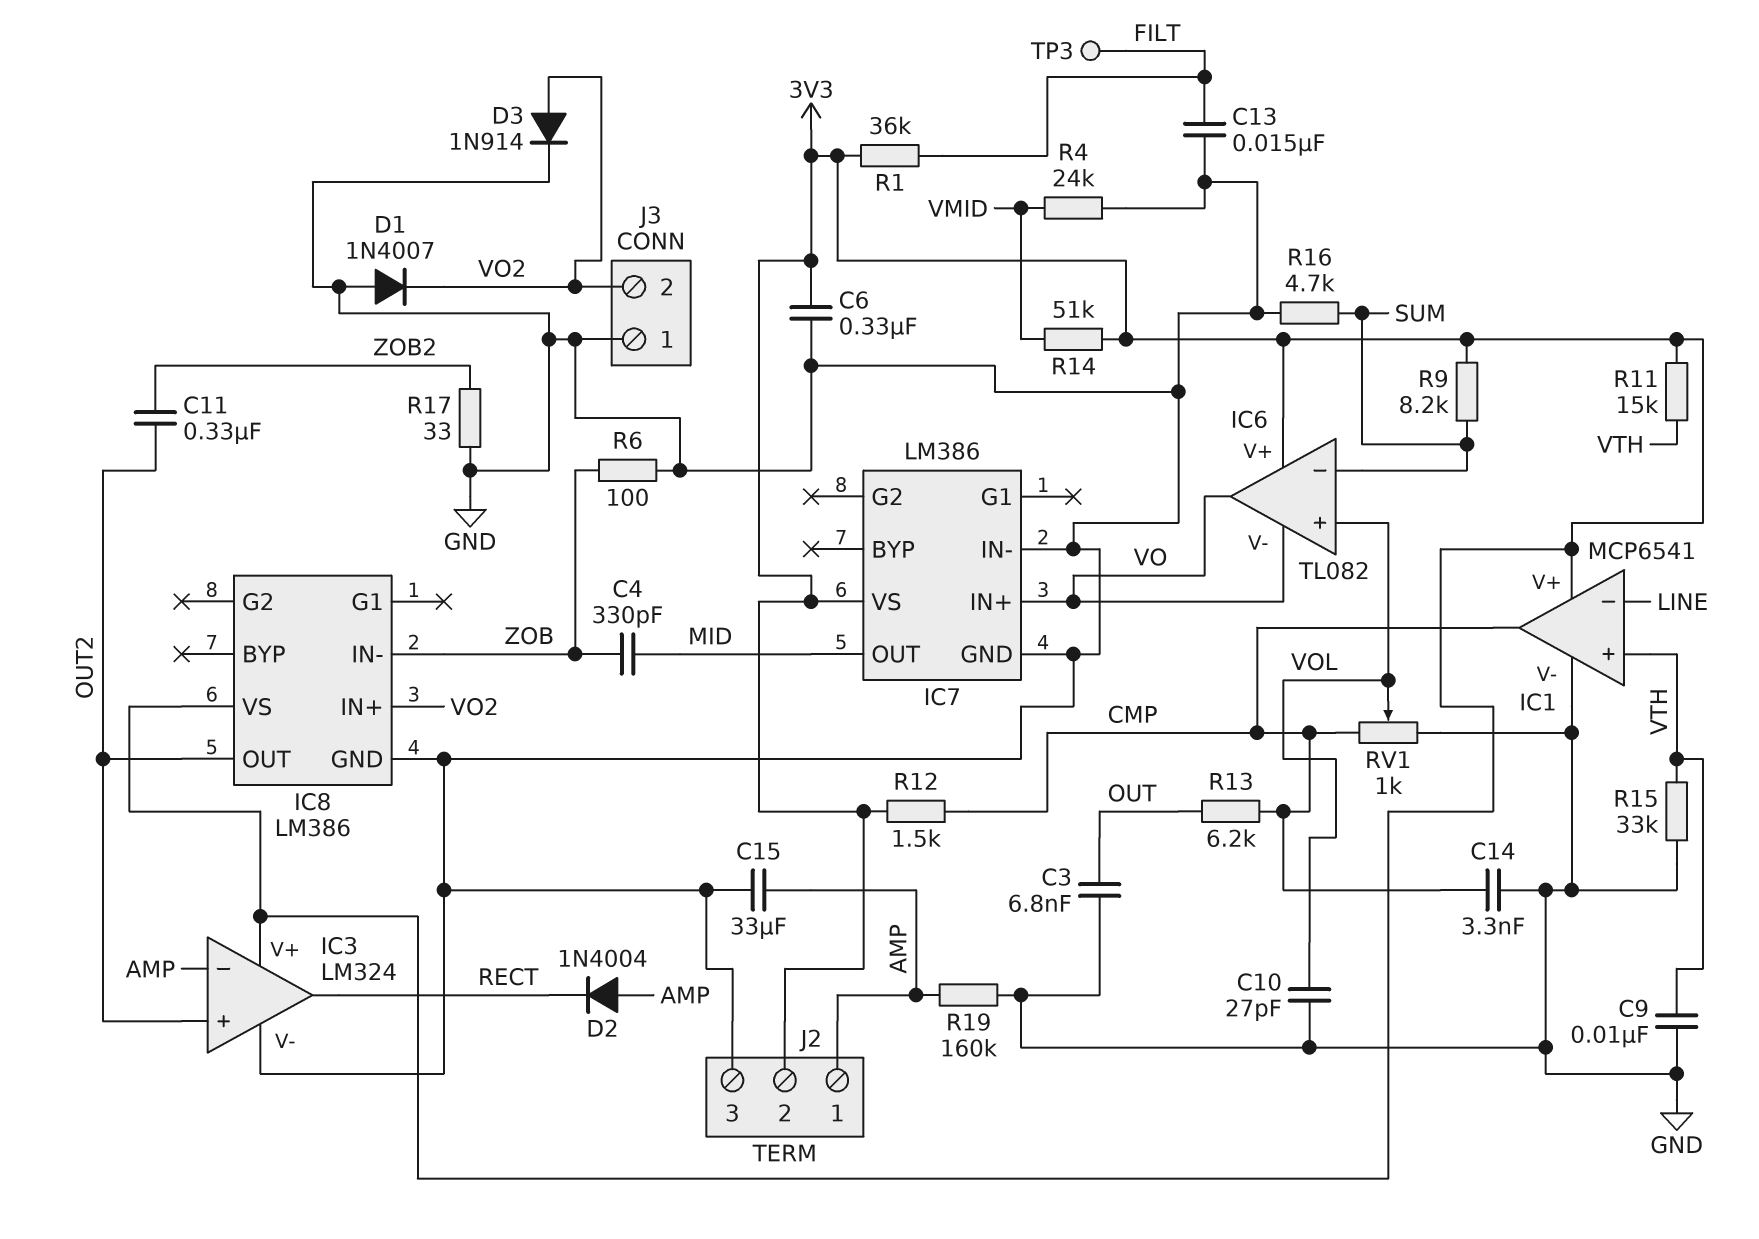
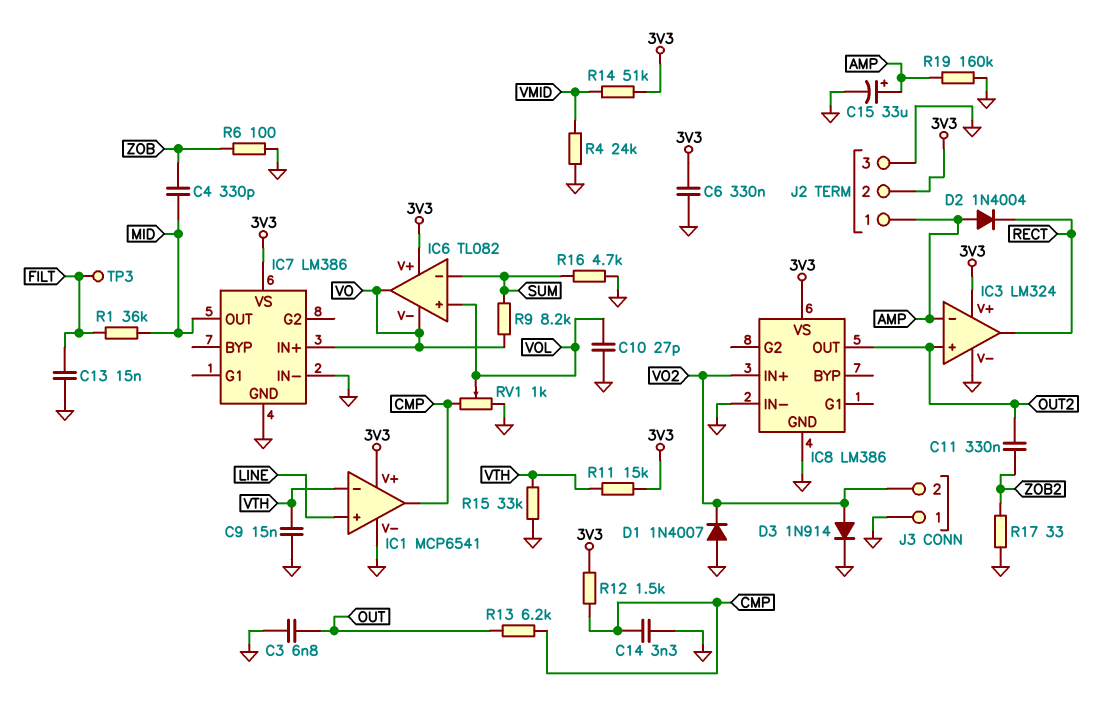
C9: 10nF (GND, VTH) -> 15nF (GND, VTH)
C15: 33uF (AMP, GND) -> 33uF (plus AMP, minus GND)
IC1 pin in+: VTH -> LINE
IC1 pin in-: LINE -> VTH
IC8 pin IN-: ZOB -> GND
R1: 36k (3V3, FILT) -> 36k (FILT, MID)
R9: 8.2k (3V3, SUM) -> 8.2k (SUM, VO)

